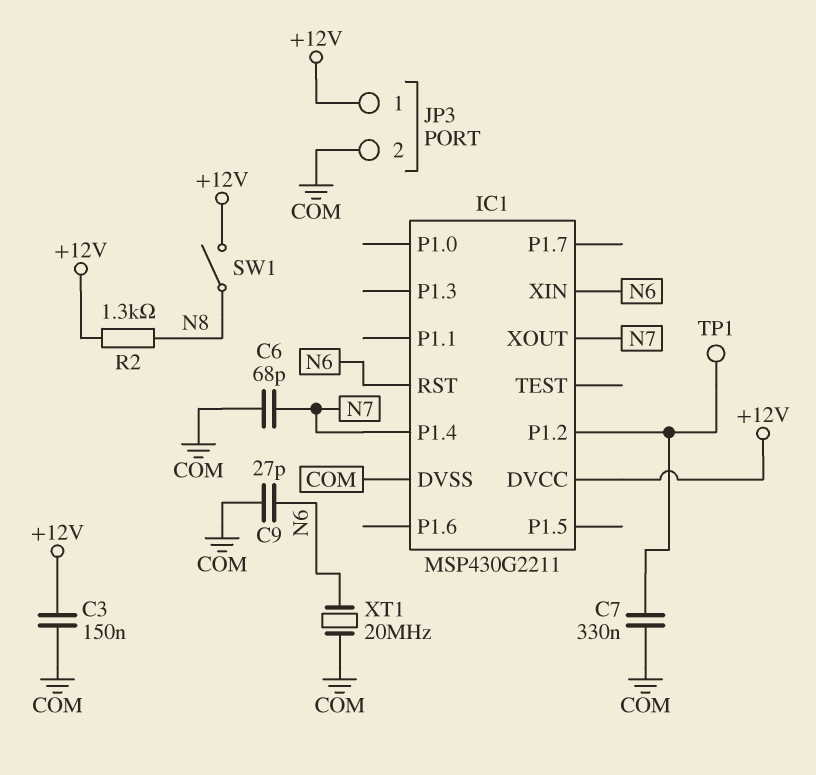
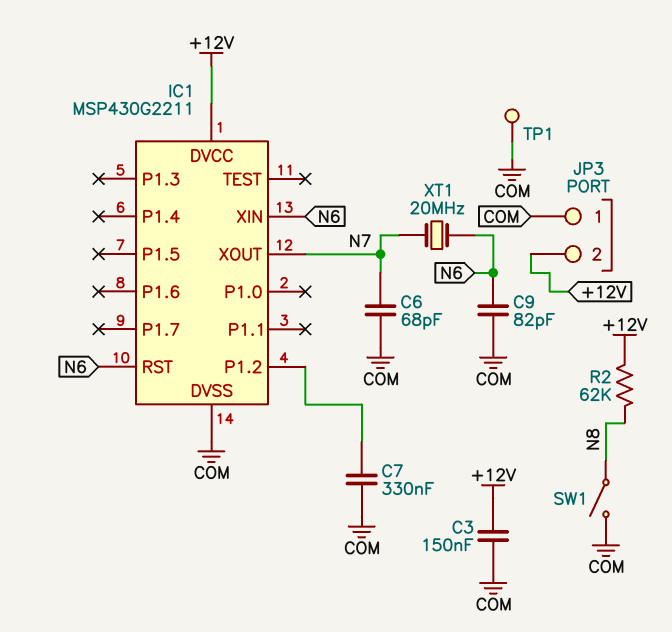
C9: 27pF (COM, N6) -> 82pF (COM, N6)
IC1 pin P1.4: N7 -> none
JP3 pin 1: +12V -> COM
JP3 pin 2: COM -> +12V
R2: 1.3k (+12V, N8) -> 62k (+12V, N8)
SW1: switch (+12V, N8) -> switch (COM, N8)
TP1: test point (IC1/P1.2) -> test point (COM)
XT1: 20MHz (COM, N6) -> 20MHz (N6, N7)

